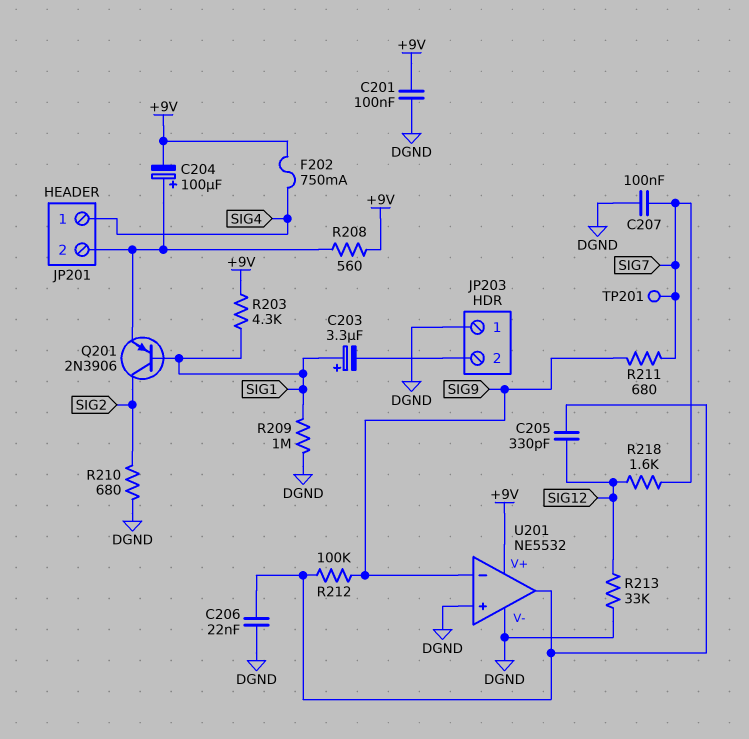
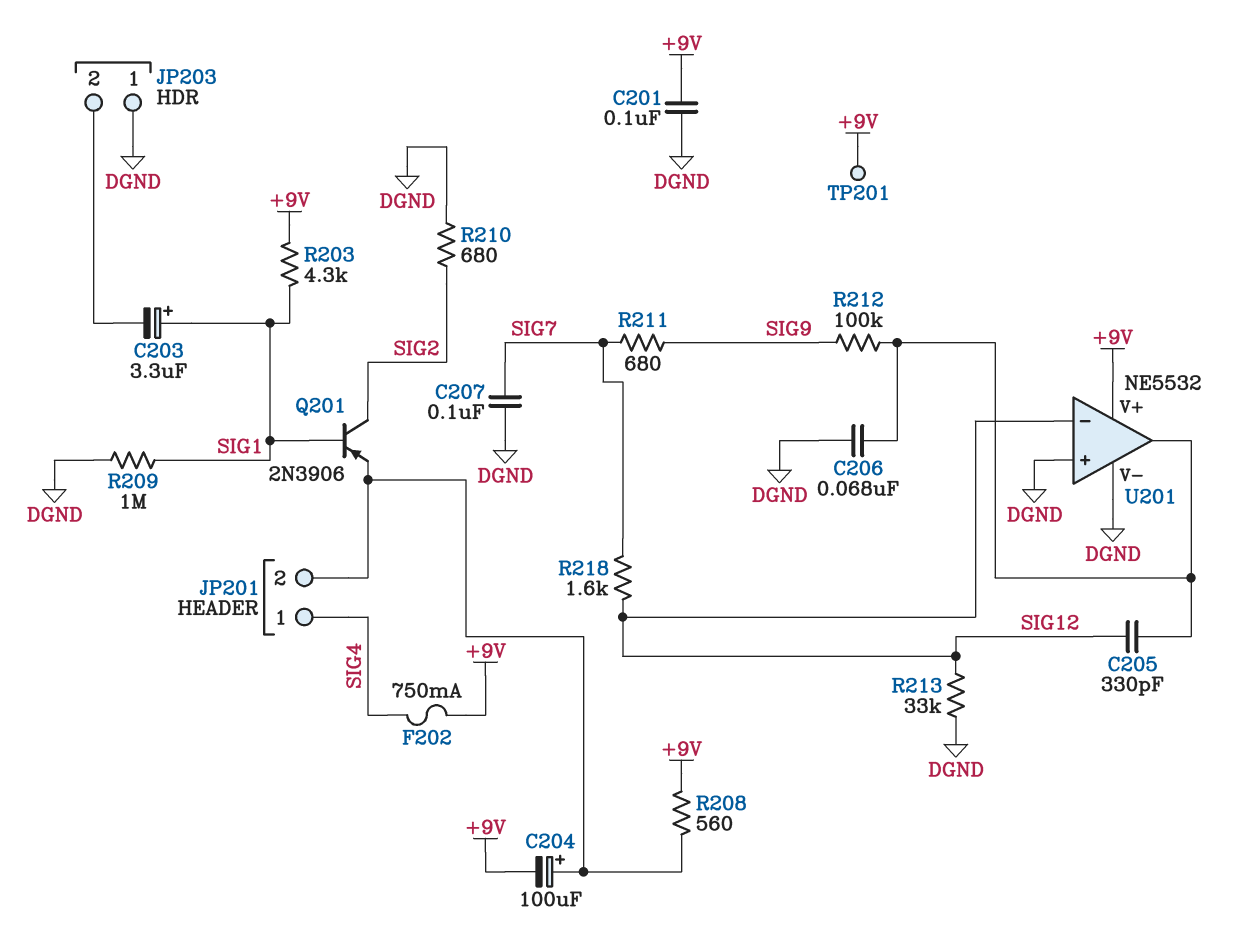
C206: 22nF (DGND, U201/out) -> 68nF (DGND, U201/out)
TP201: test point (SIG7) -> test point (+9V)
U201 pin in-: SIG9 -> SIG12

